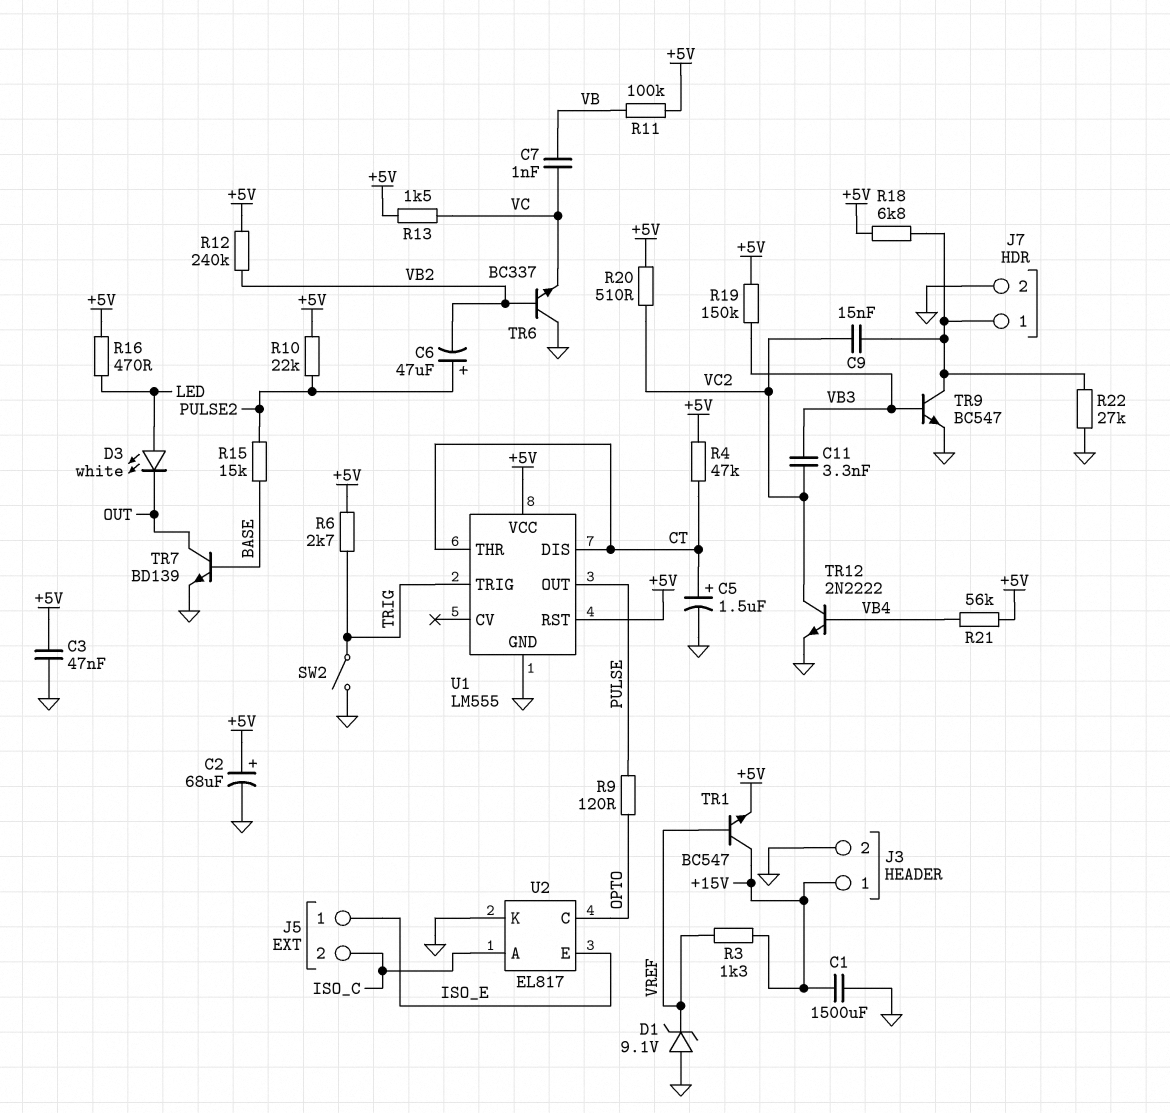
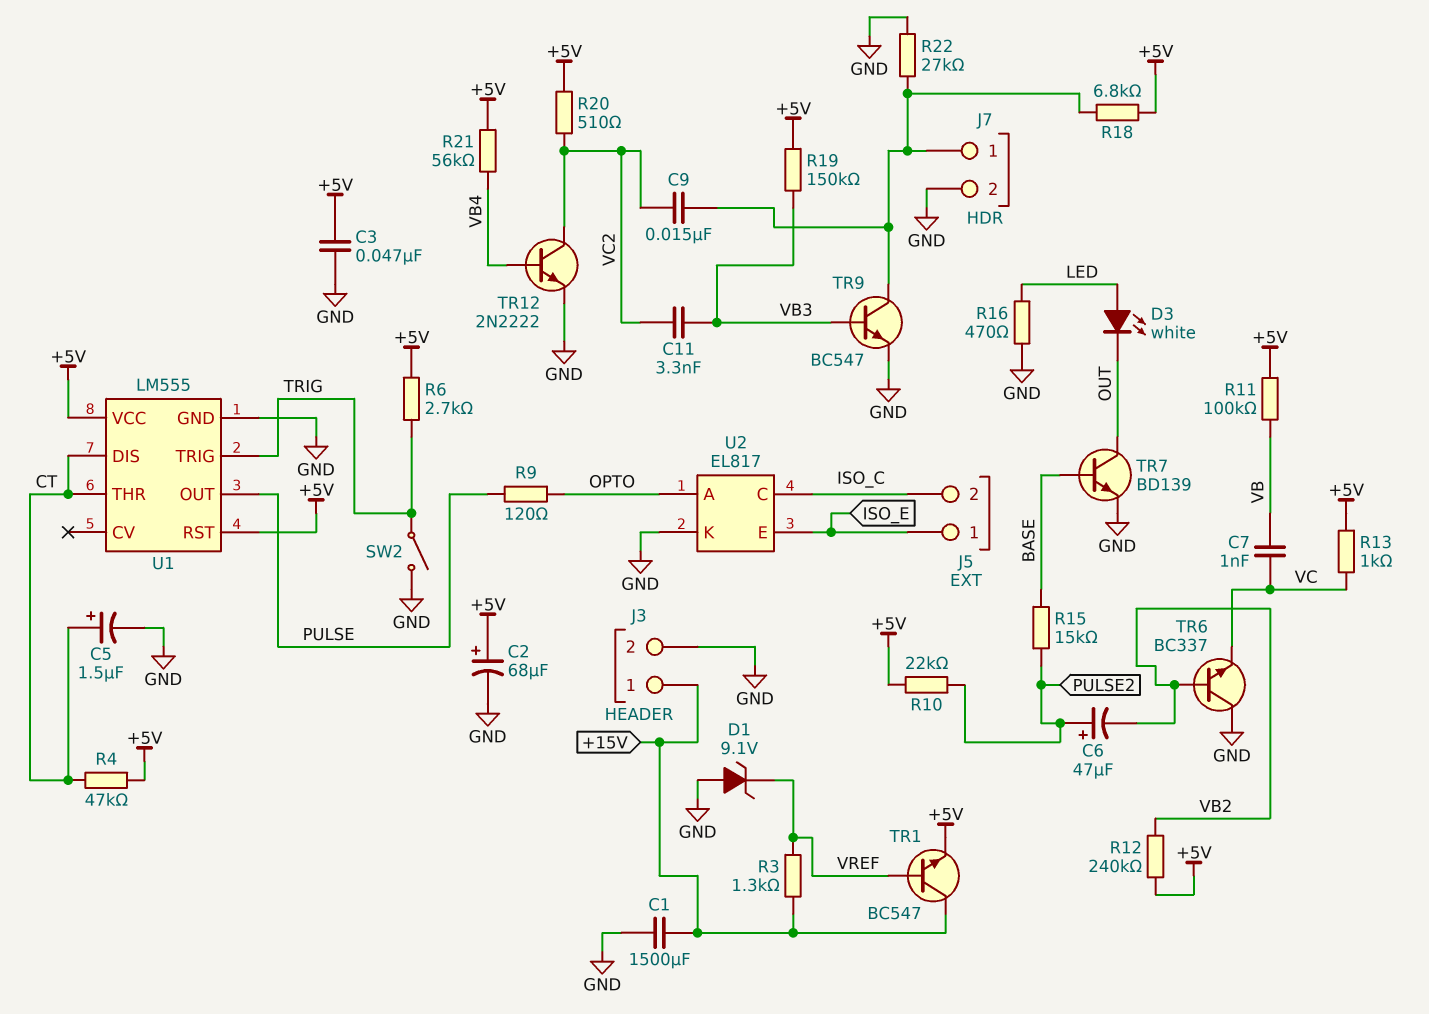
R13: 1.5k (+5V, VC) -> 1k (+5V, VC)
R16: 470 (+5V, LED) -> 470 (GND, LED)
U2 pin A: ISO_C -> OPTO
U2 pin C: OPTO -> ISO_C

